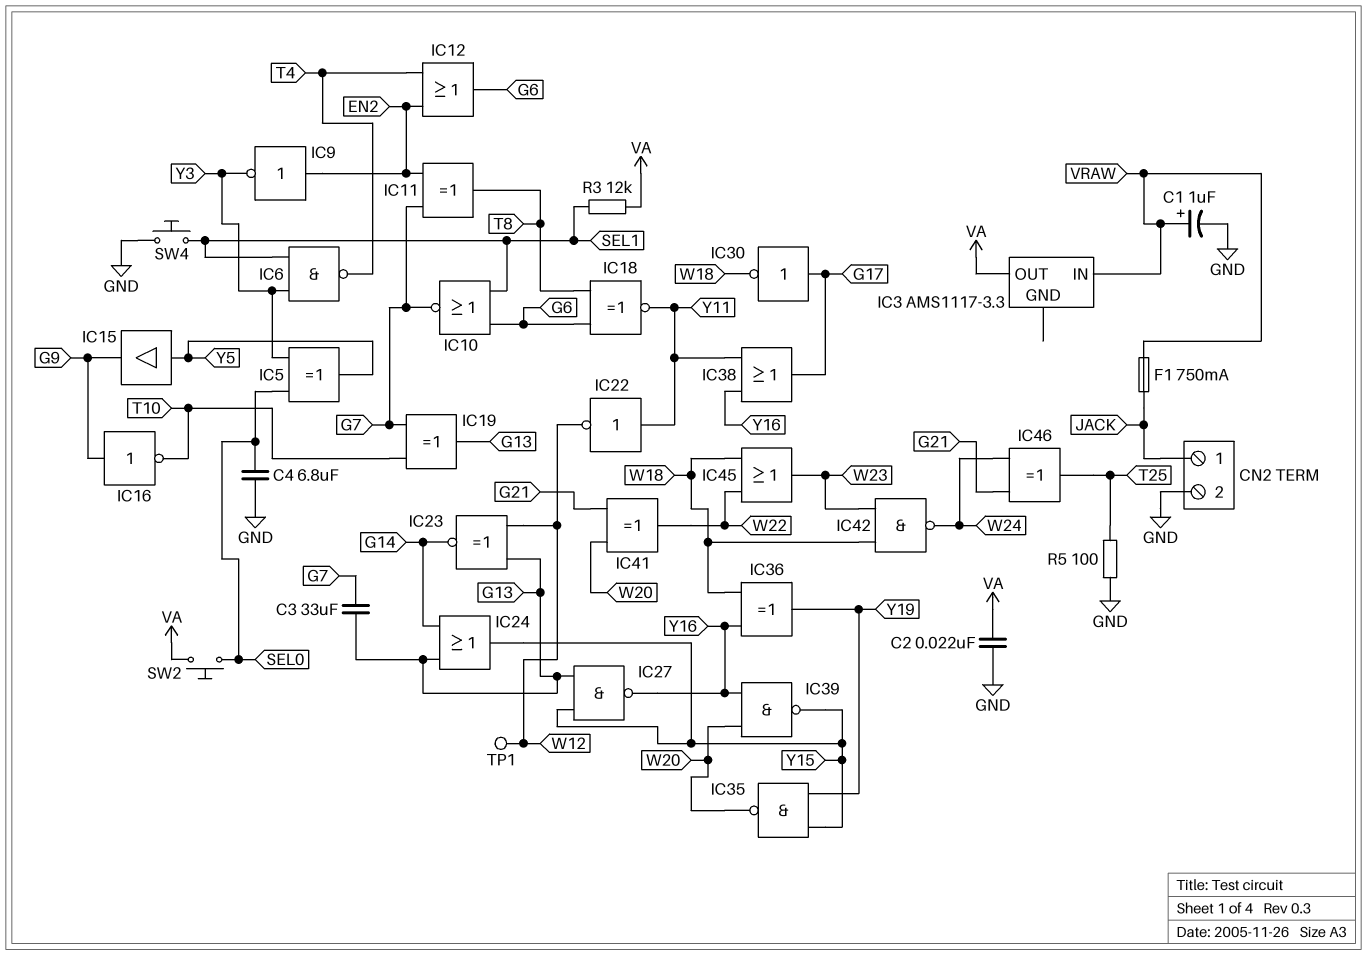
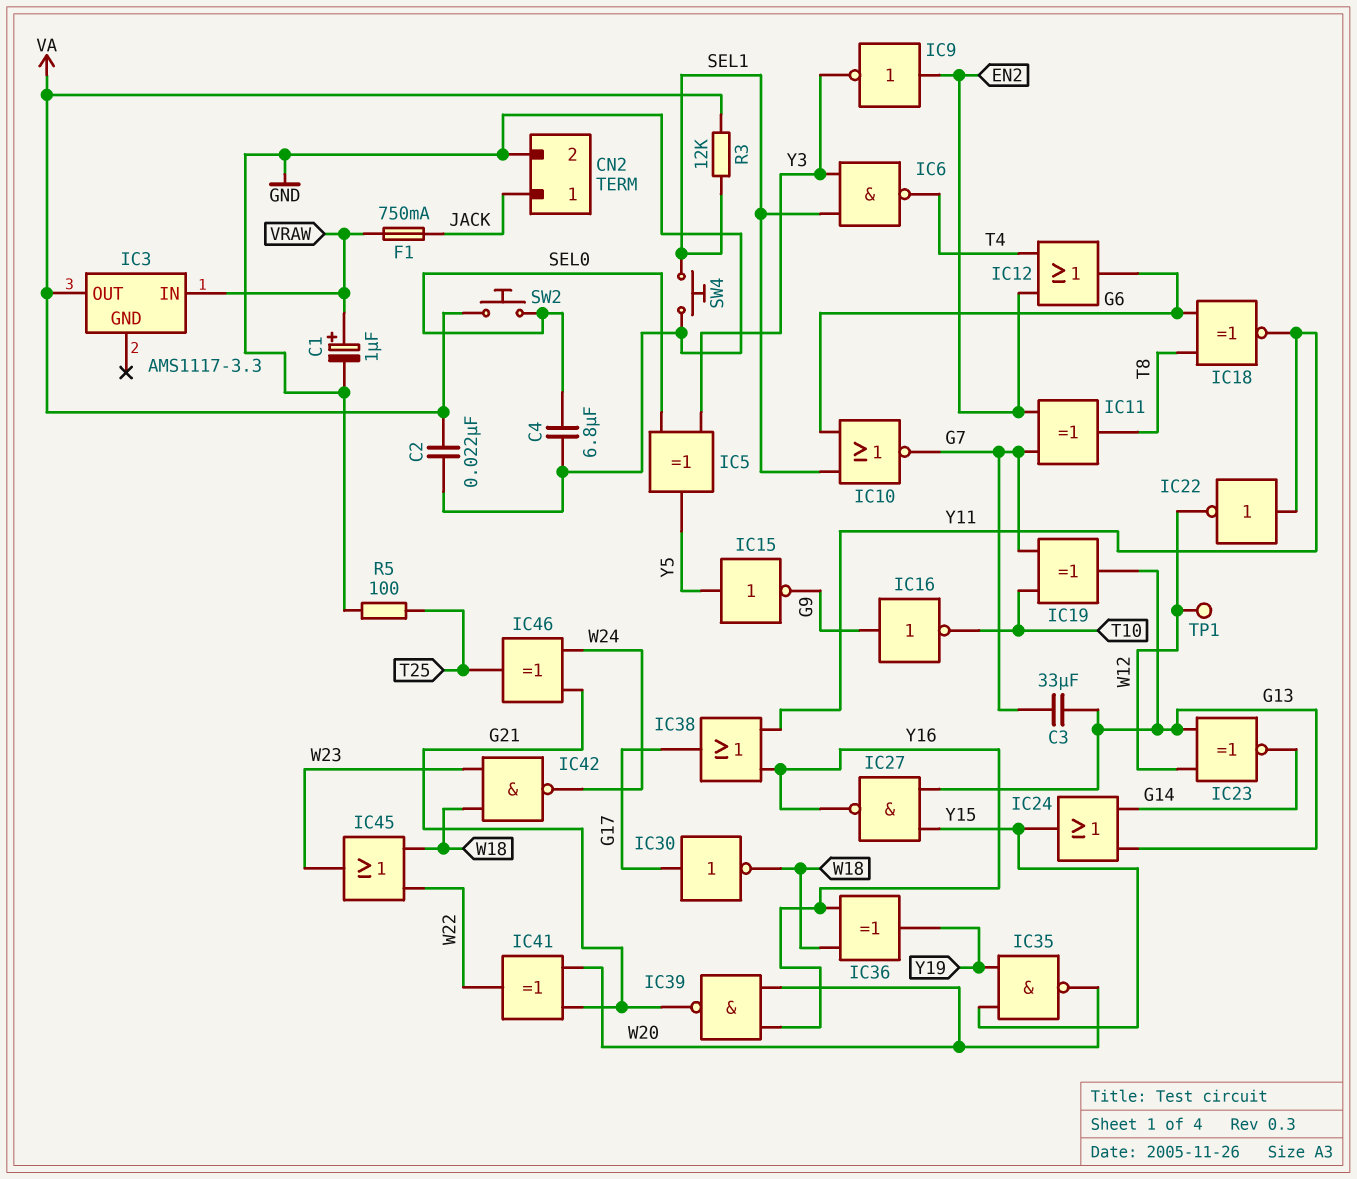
IC15: buffer (in Y5, out G9) -> NOT (in Y5, out G9)
IC39: NAND (in W20, in Y16, out Y15) -> NAND (in W20, in Y16, out G21)

